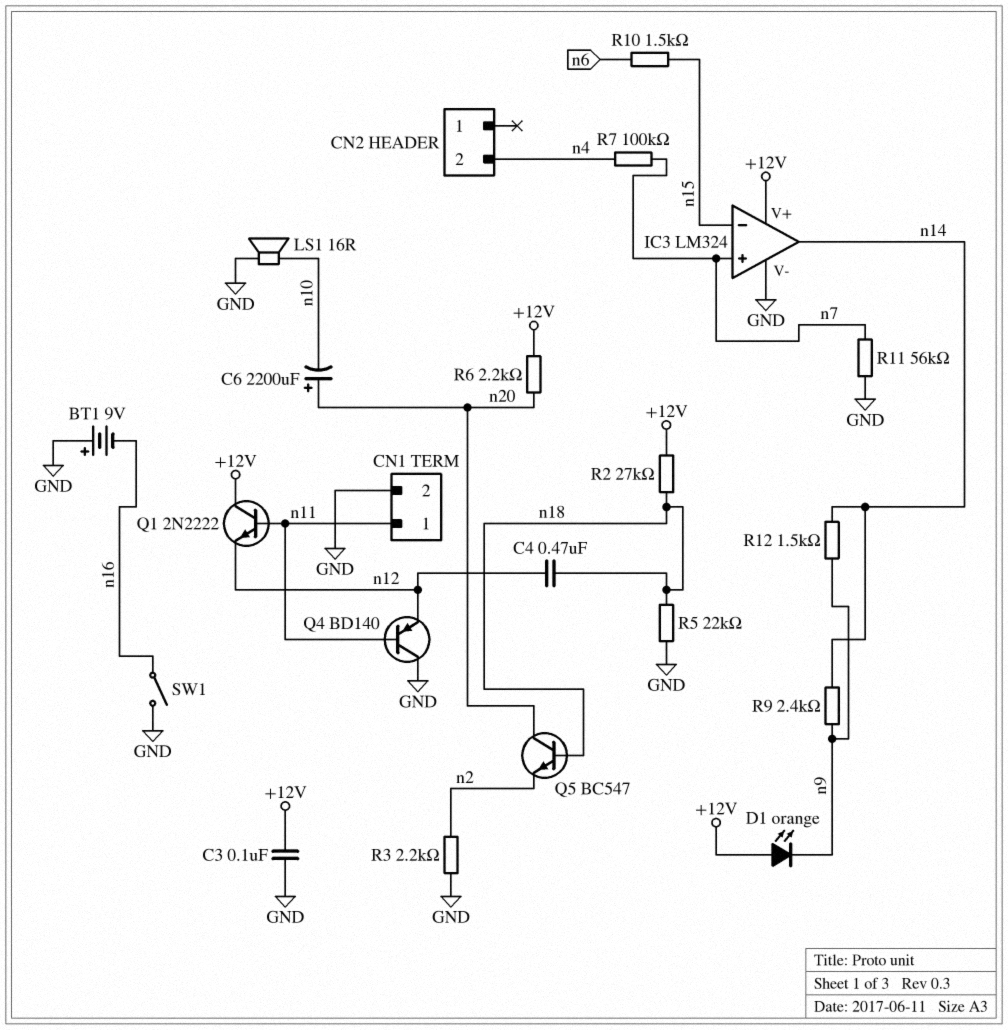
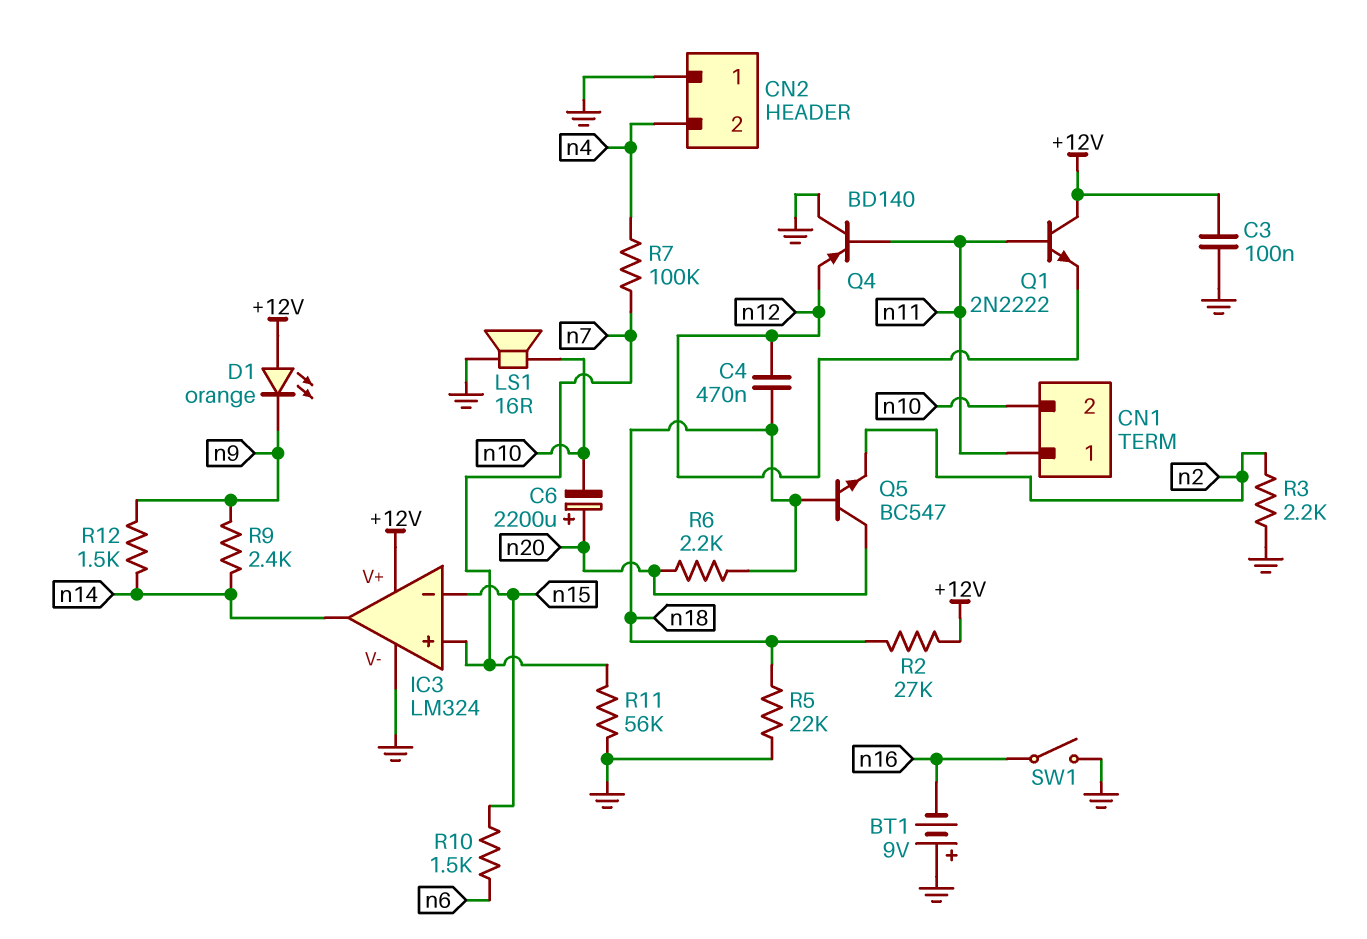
CN1 pin 2: GND -> n10
CN2 pin 1: none -> GND
R6: 2.2k (+12V, n20) -> 2.2k (n18, n20)

